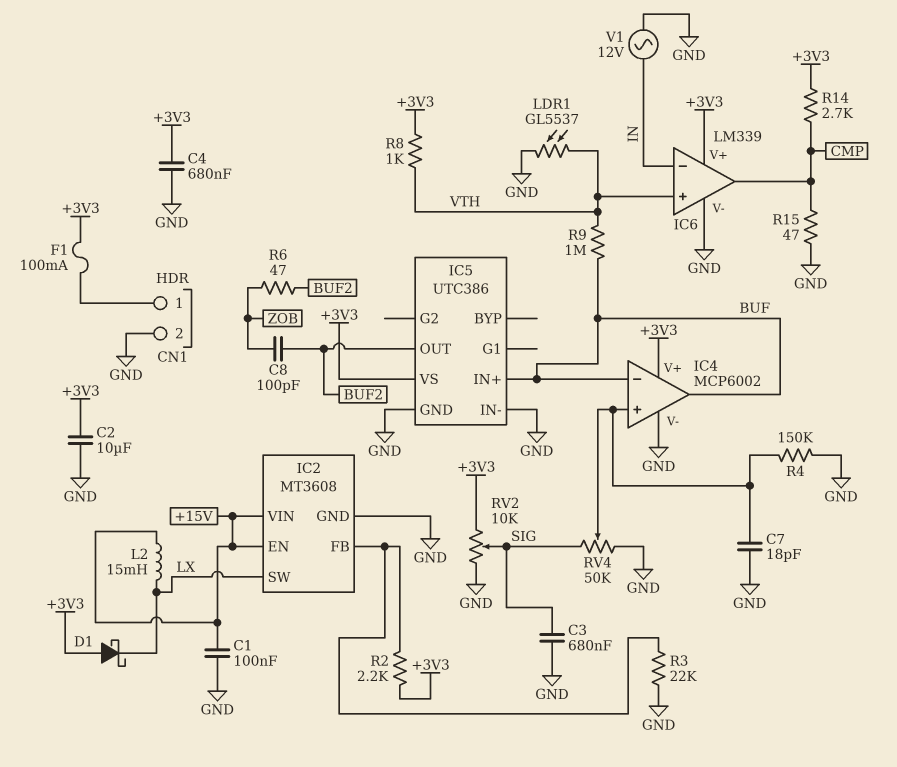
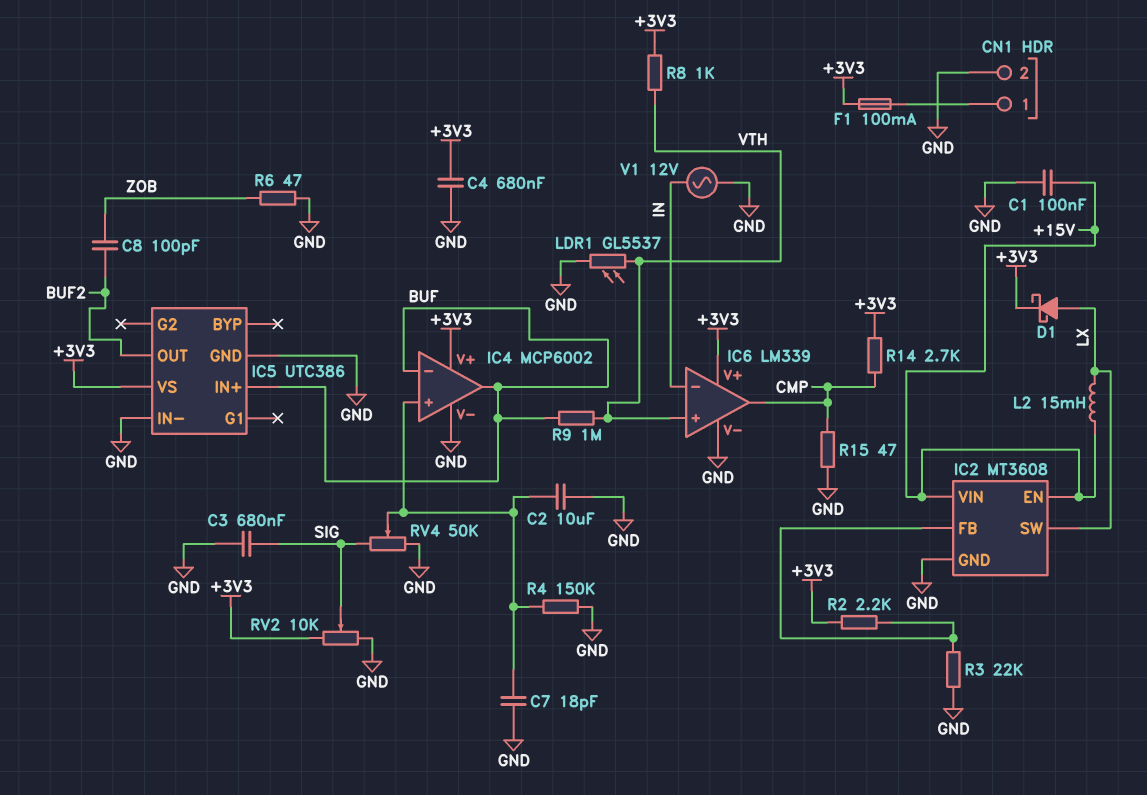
C2: 10uF (+3V3, GND) -> 10uF (GND, IC4/in+)
D1: schottky (A +3V3, K LX) -> schottky (A LX, K +3V3)
R6: 47 (BUF2, ZOB) -> 47 (GND, ZOB)

